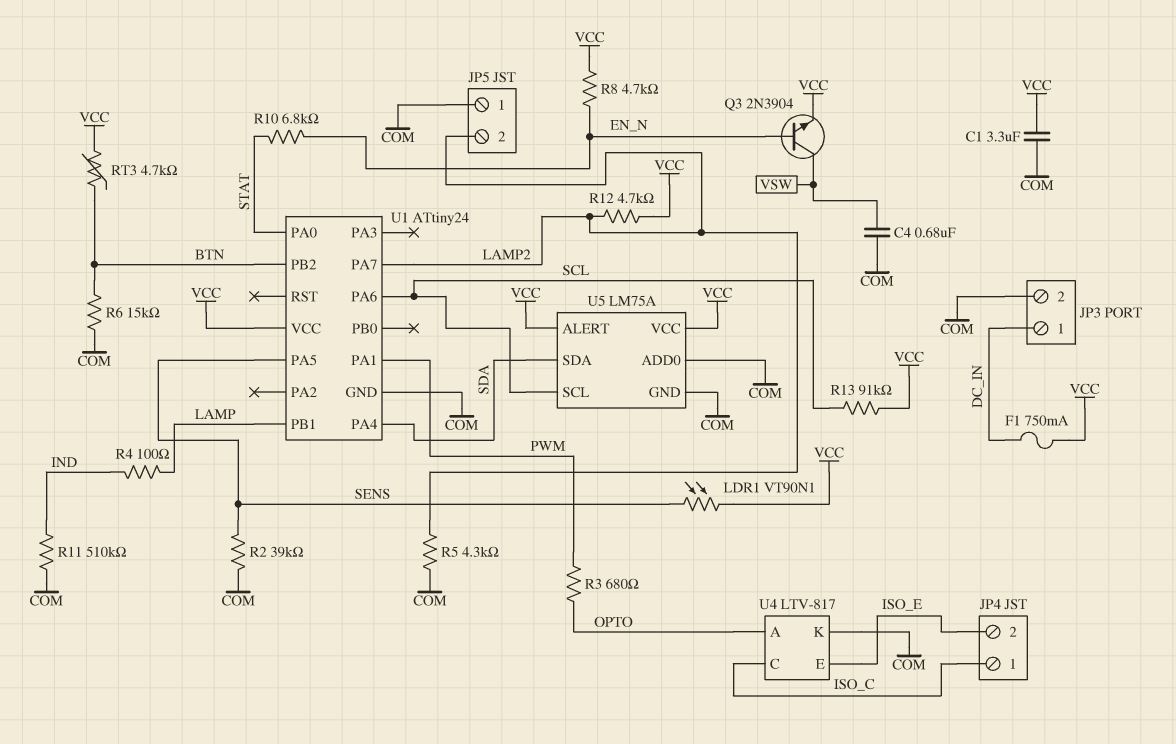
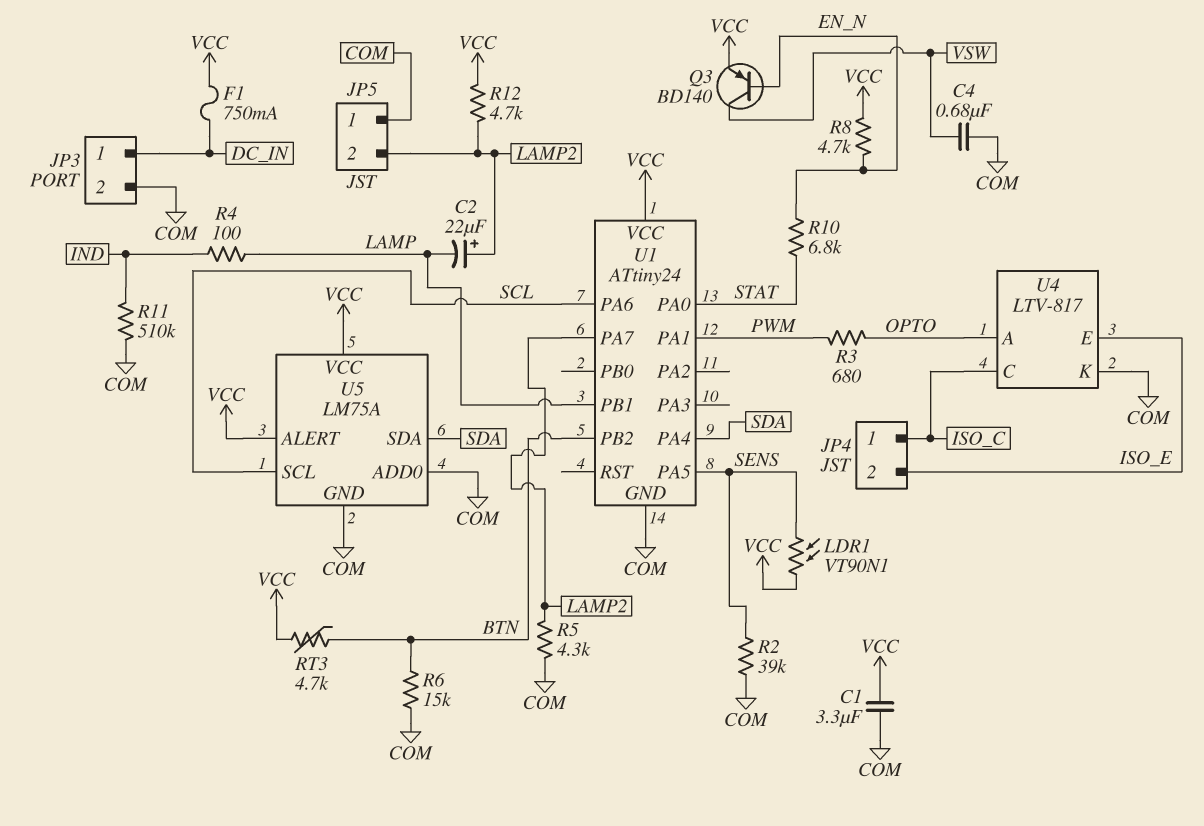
C2: none -> 22uF (plus LAMP2, minus LAMP)
Q3: NPN 2N3904 (B EN_N, C VSW, E VCC) -> PNP BD140 (B EN_N, C VSW, E VCC)
R13: 91k (SCL, VCC) -> none

